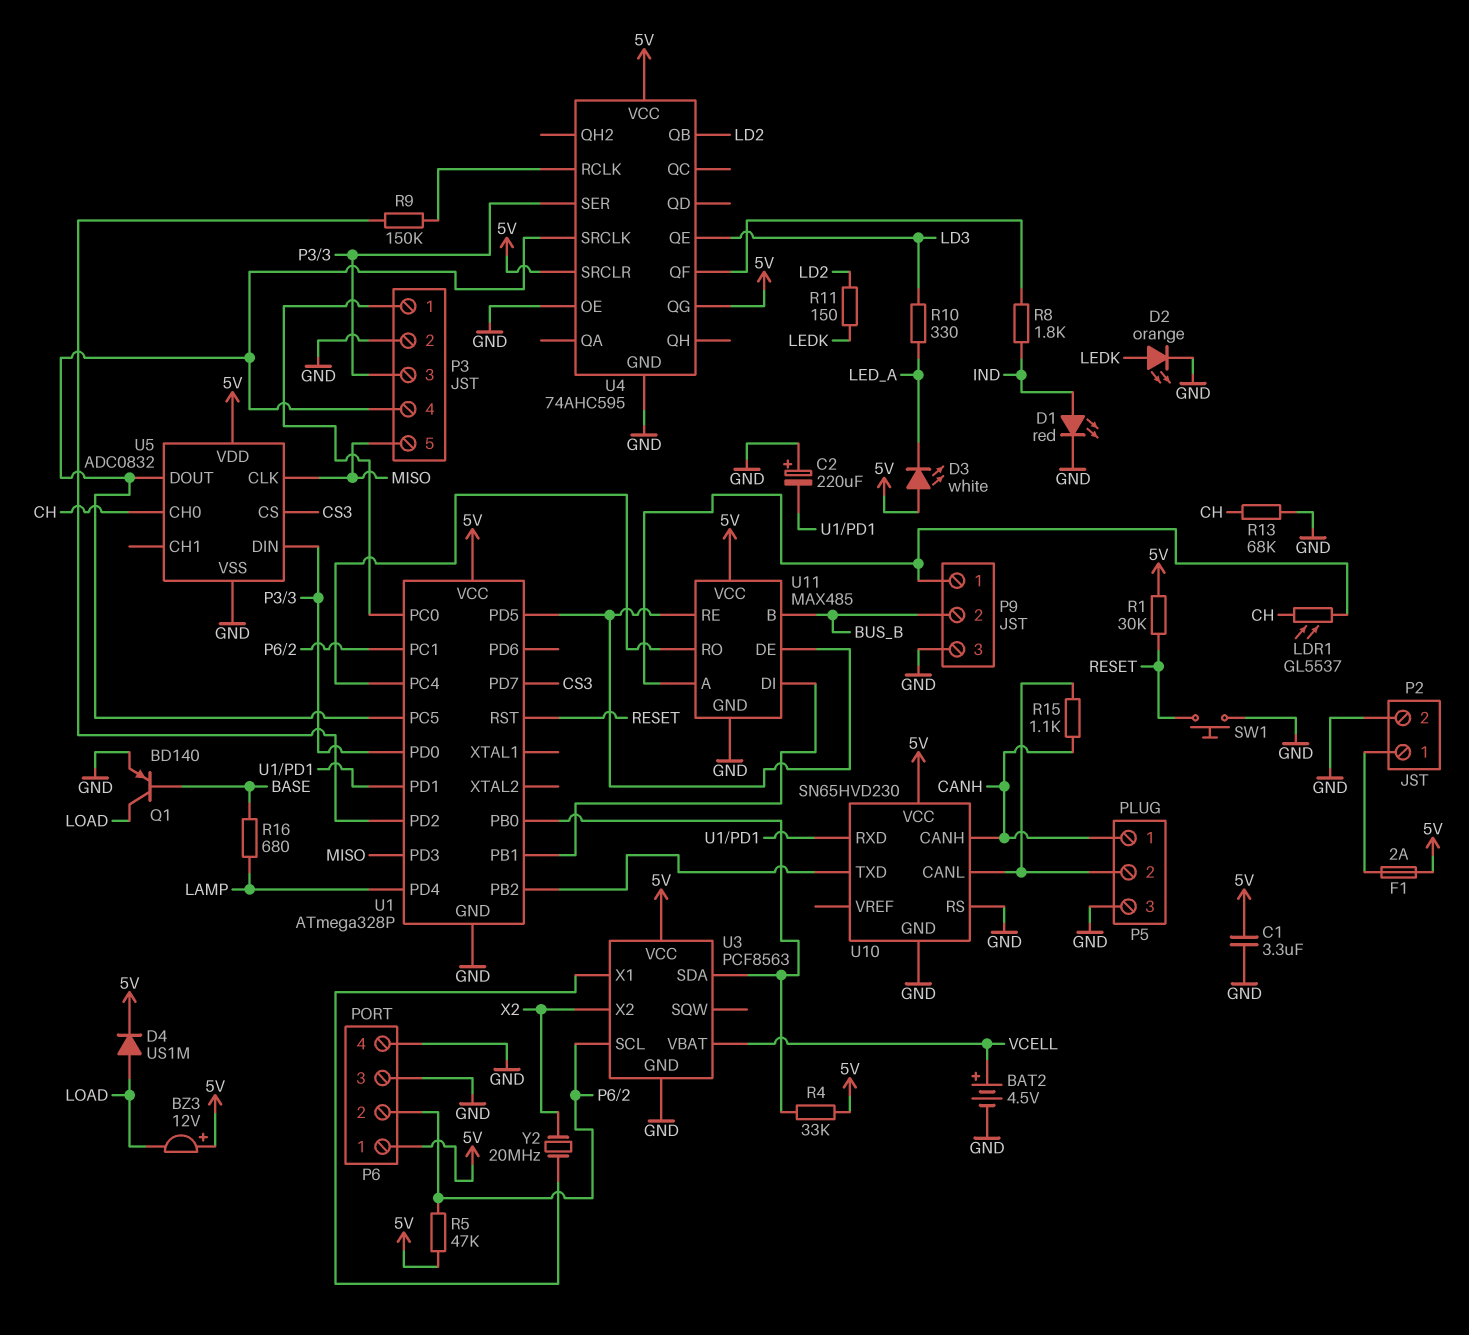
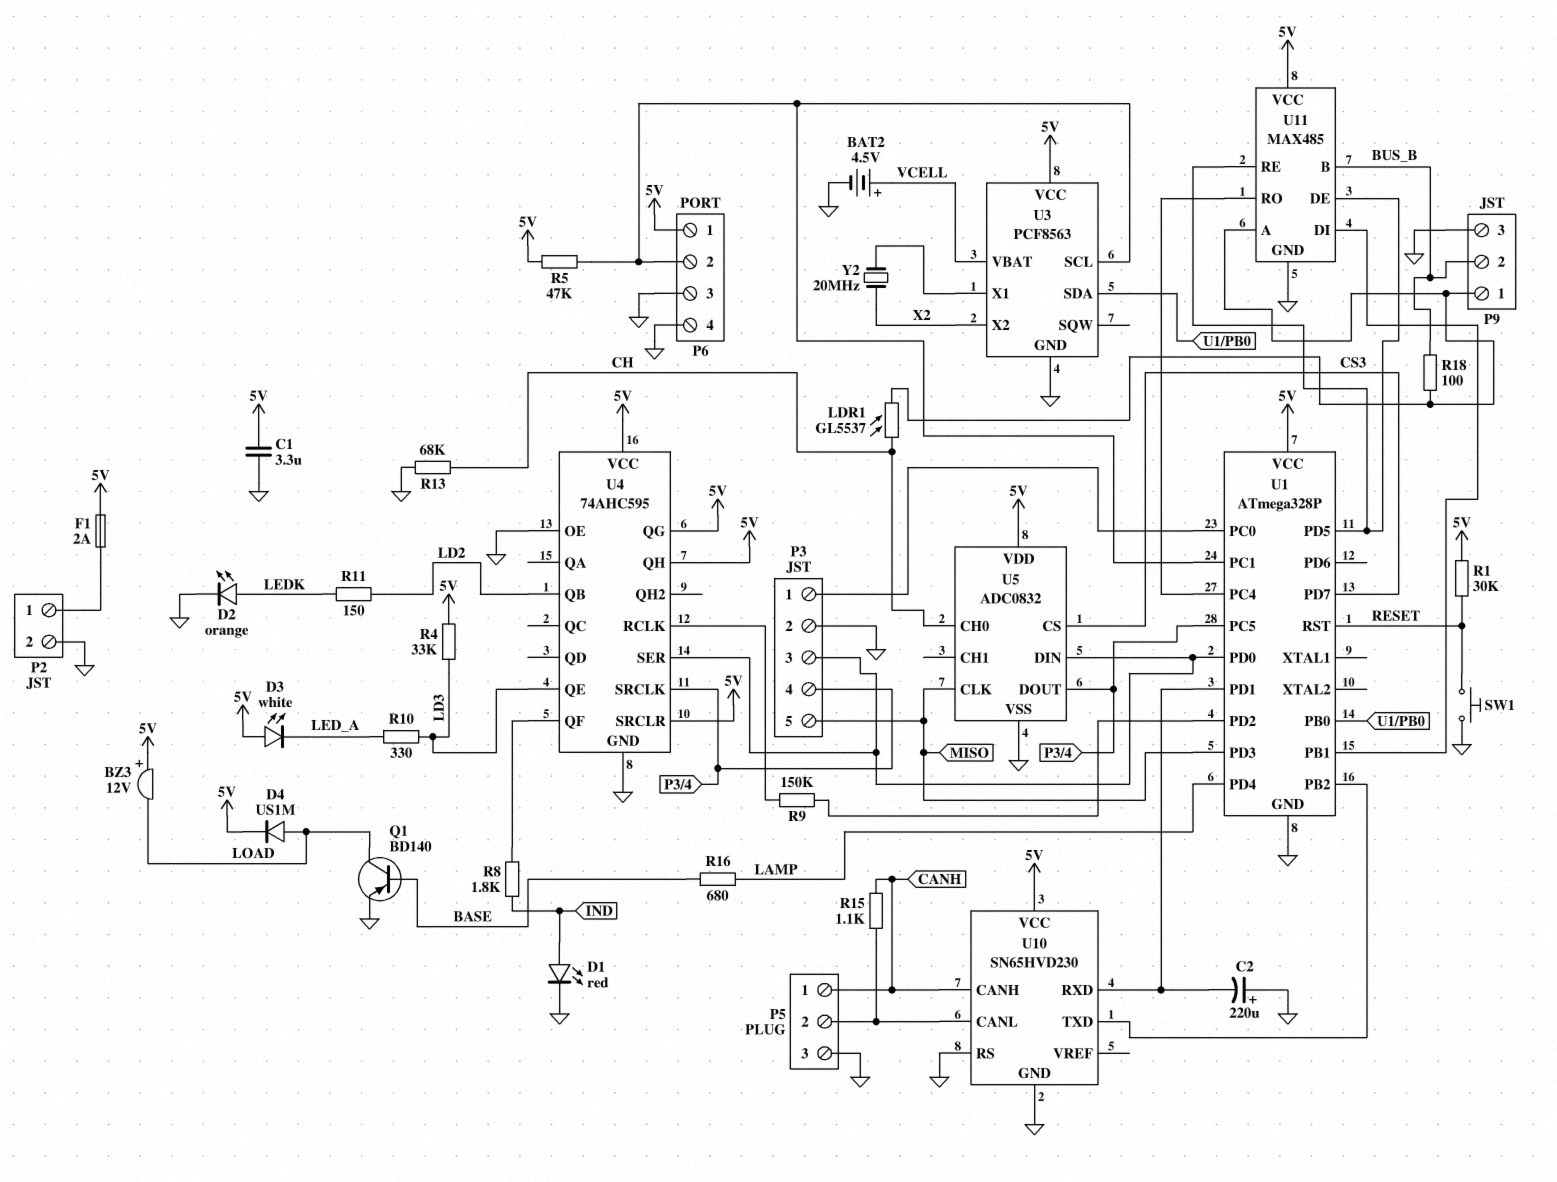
R4: 33k (5V, U1/PB0) -> 33k (5V, LD3)
R18: none -> 100 (BUS_B, P9/1)
U4 pin QH: none -> 5V

